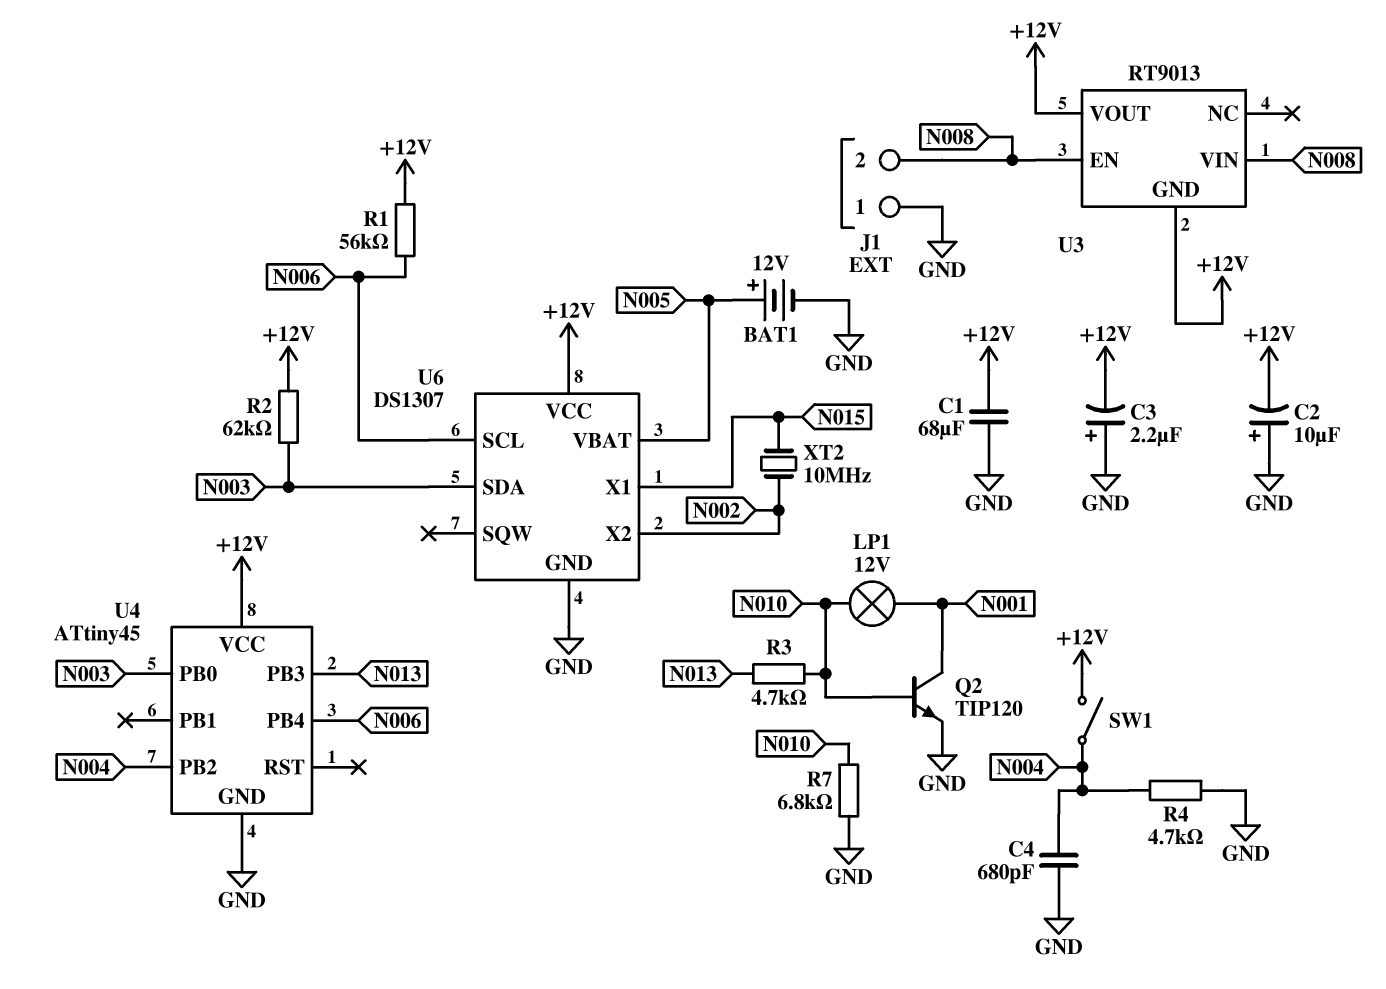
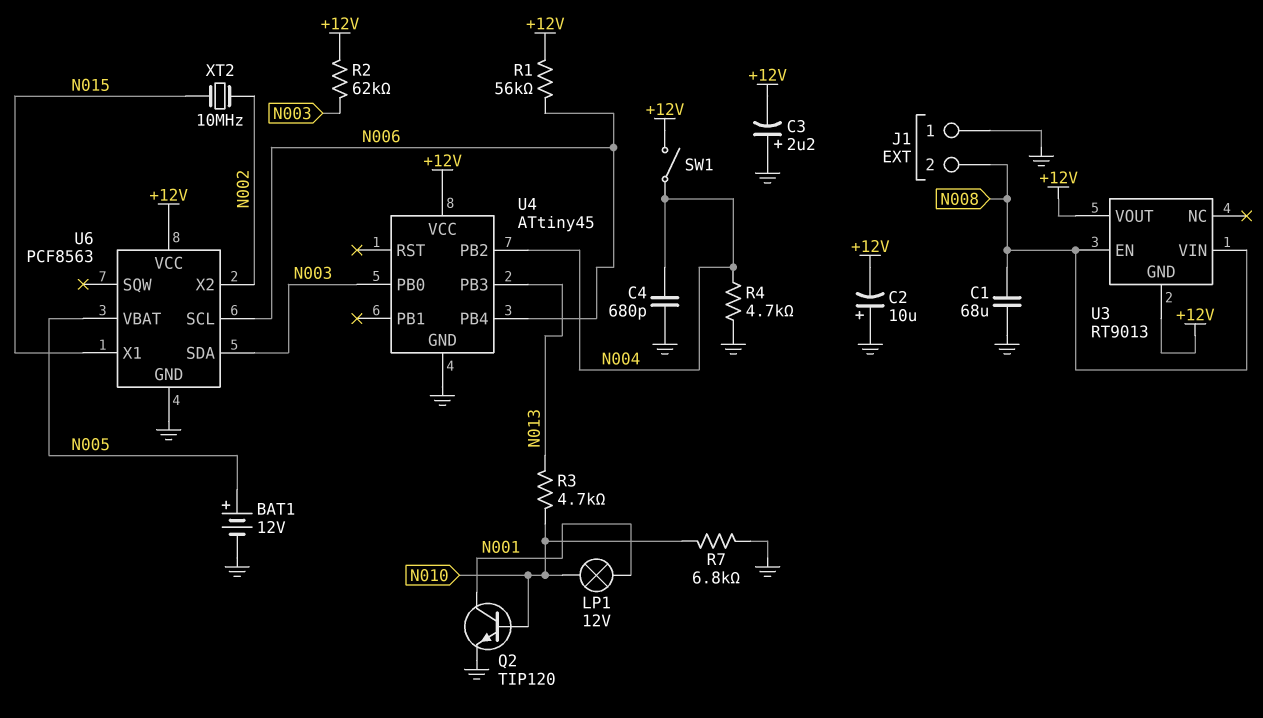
C1: 68uF (+12V, GND) -> 68uF (GND, N008)
U6: DS1307 -> PCF8563

